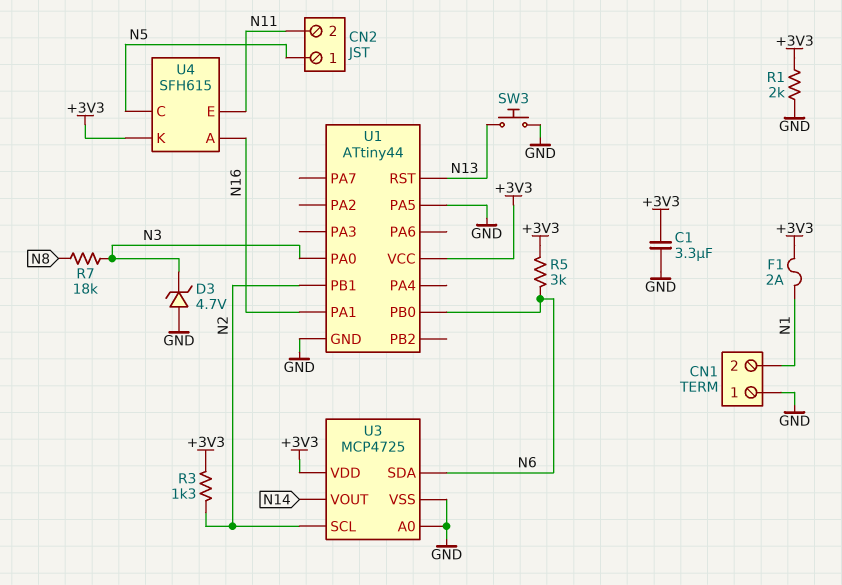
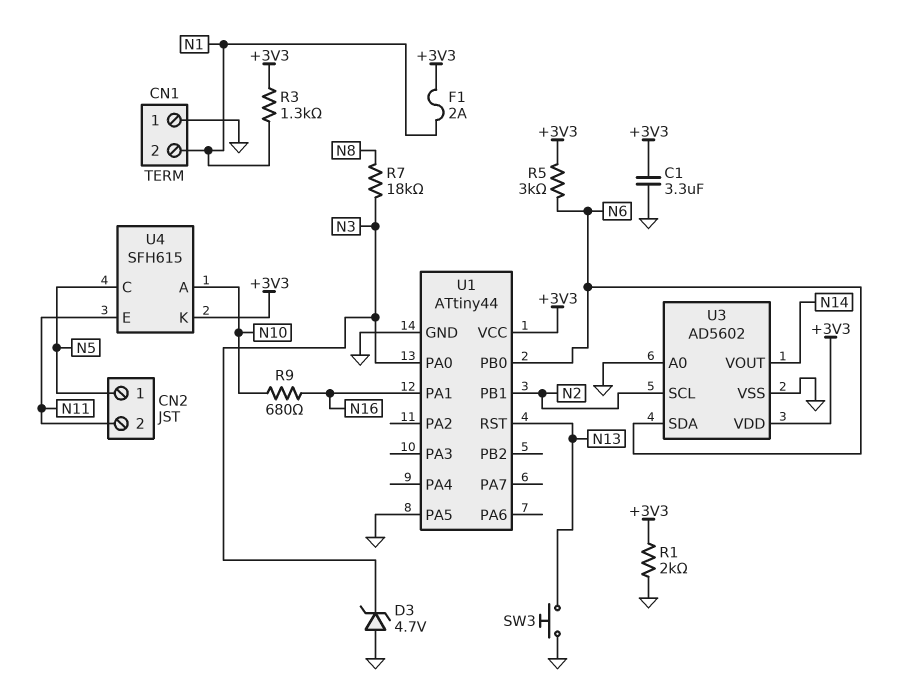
R3: 1.3k (+3V3, N2) -> 1.3k (+3V3, N1)
R9: none -> 680 (N10, N16)
U3: MCP4725 -> AD5602
U4 pin A: N16 -> N10

